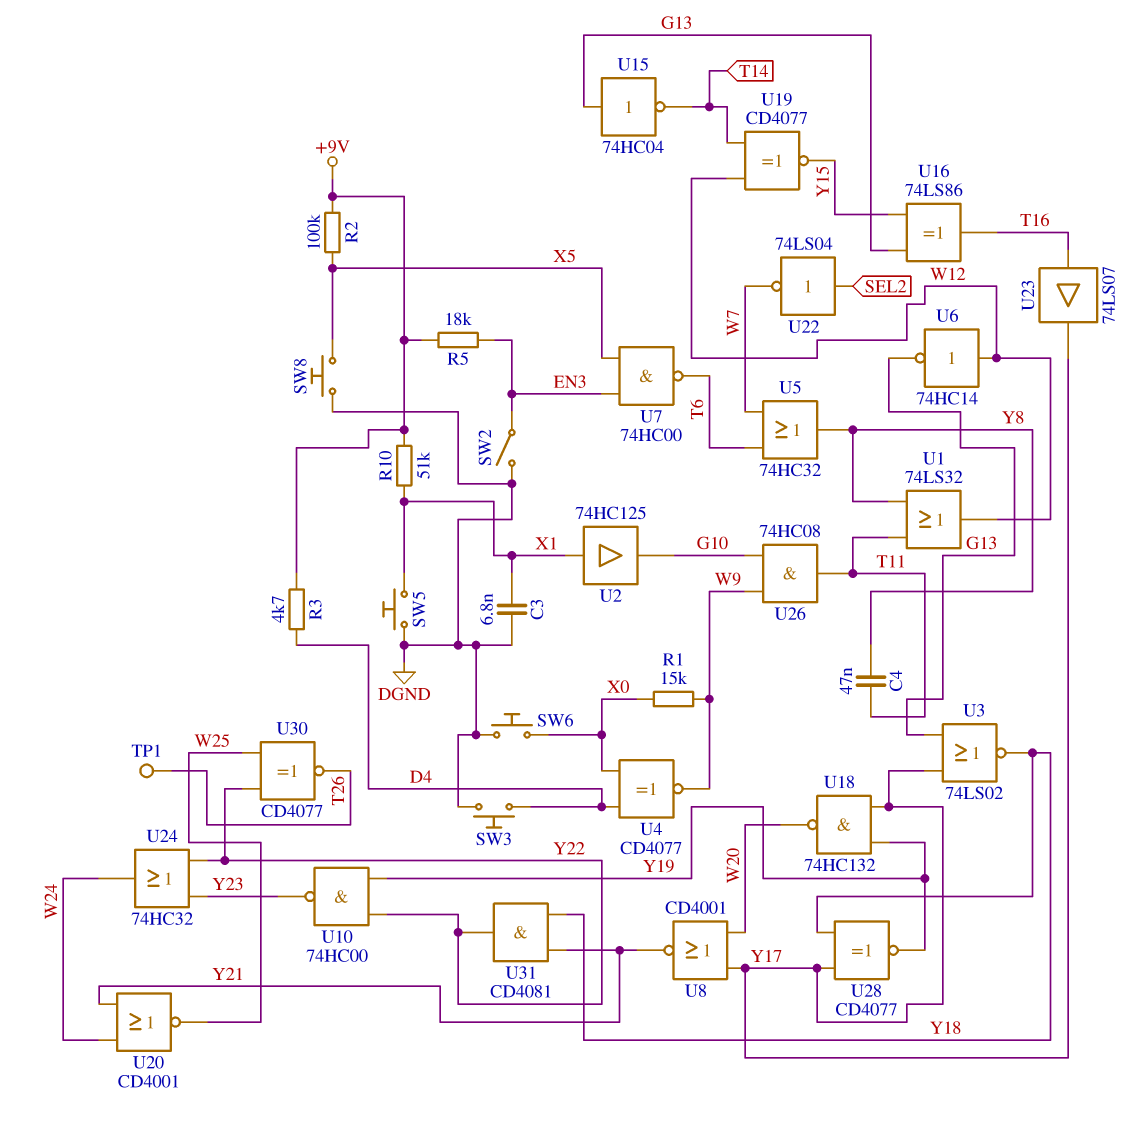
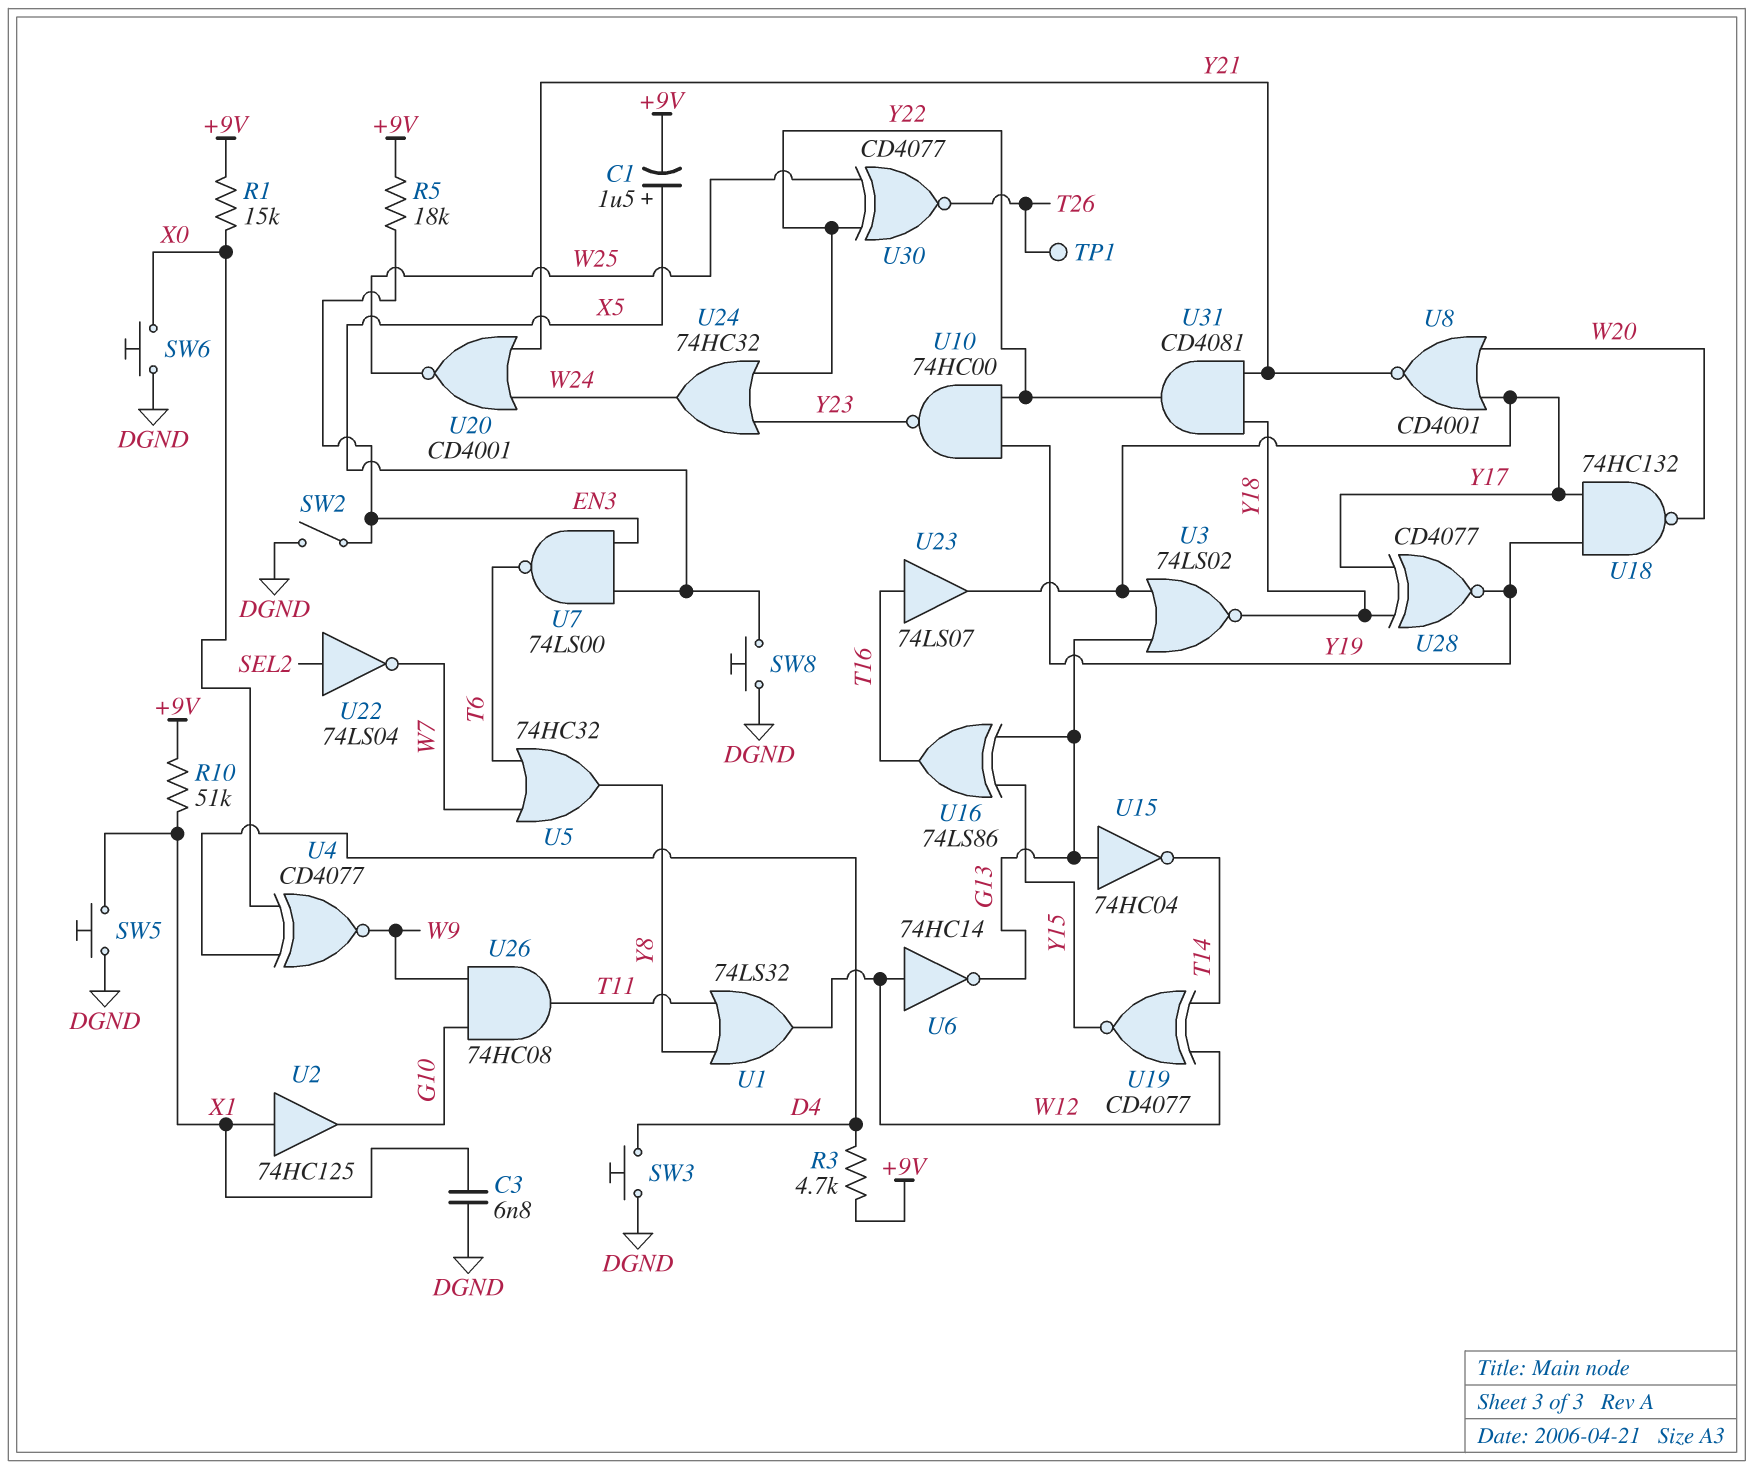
C1: none -> 1.5uF (plus X5, minus +9V)
C4: 47nF (T11, Y8) -> none
R1: 15k (W9, X0) -> 15k (+9V, X0)
R2: 100k (+9V, X5) -> none
U7: NAND 74HC00 (in EN3, in X5, out T6) -> NAND 74LS00 (in EN3, in X5, out T6)

